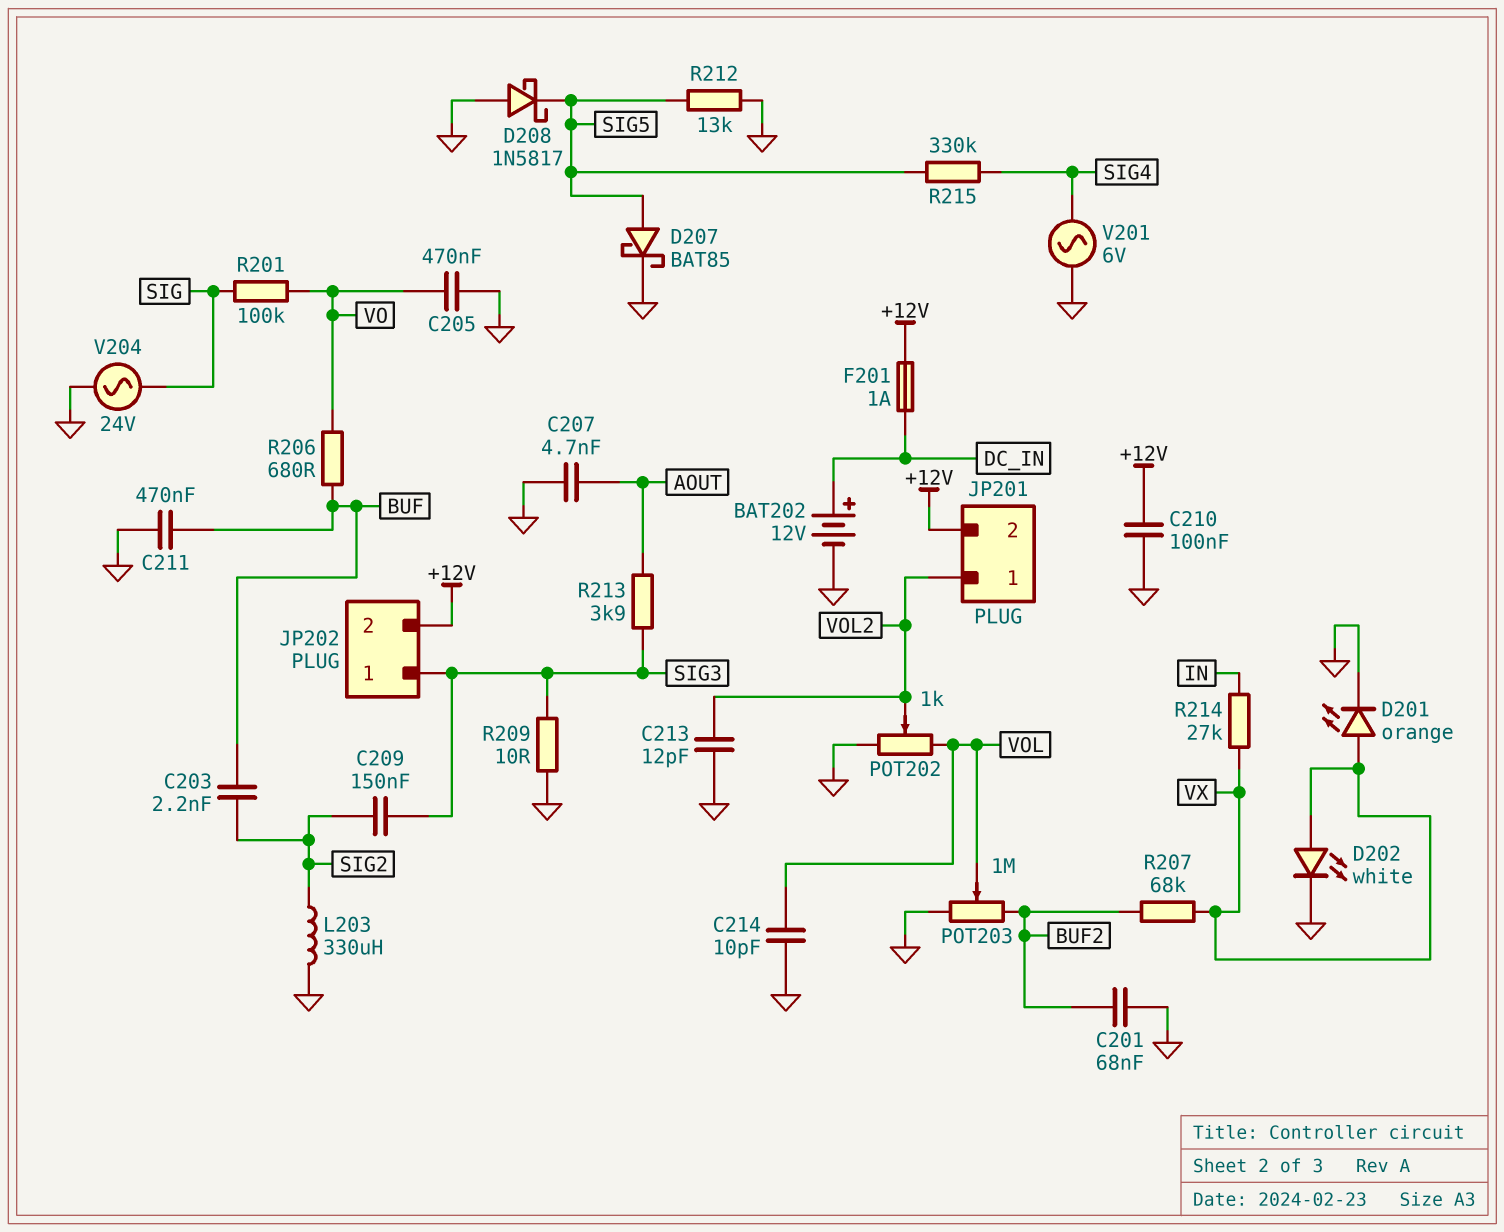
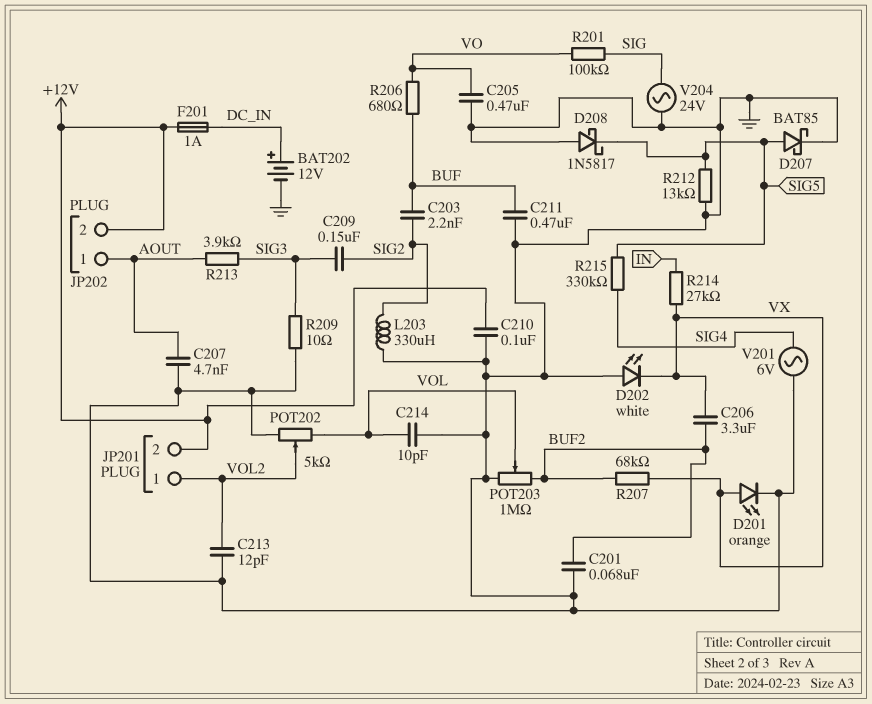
C206: none -> 3.3uF (BUF2, VX)
D202: LED white (A VX, K GND) -> LED white (A GND, K VX)
JP202 pin 1: SIG3 -> AOUT
POT202: 1k (GND, VOL, wiper VOL2) -> 5k (GND, VOL, wiper VOL2)

